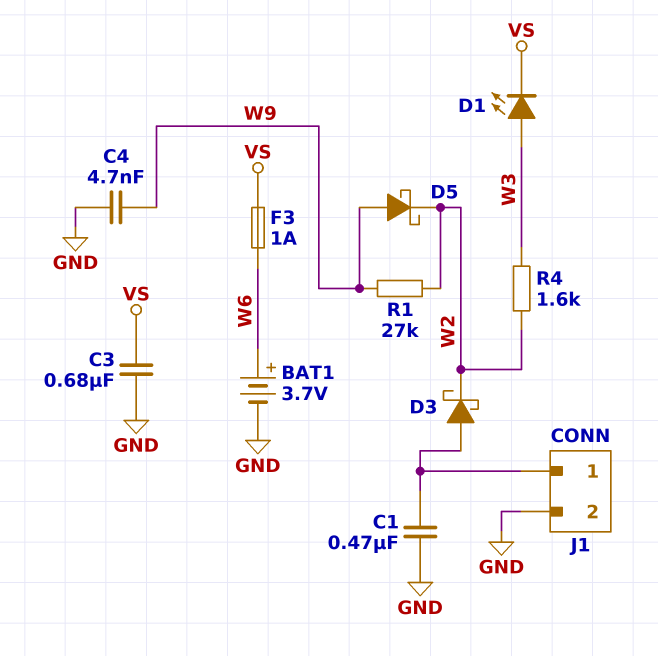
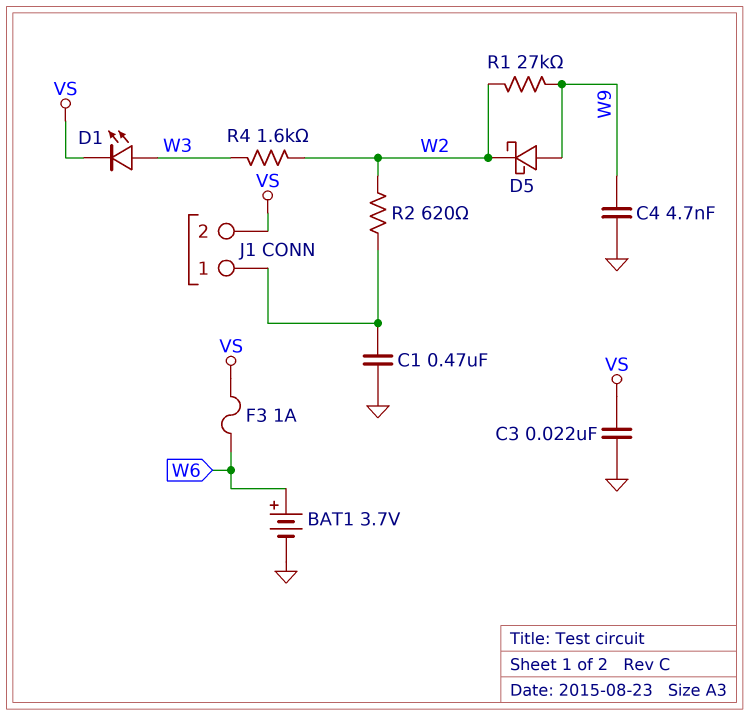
C3: 680nF (GND, VS) -> 22nF (GND, VS)
D3: schottky (A J1/1, K W2) -> none
J1 pin 2: GND -> VS
R2: none -> 620 (J1/1, W2)

